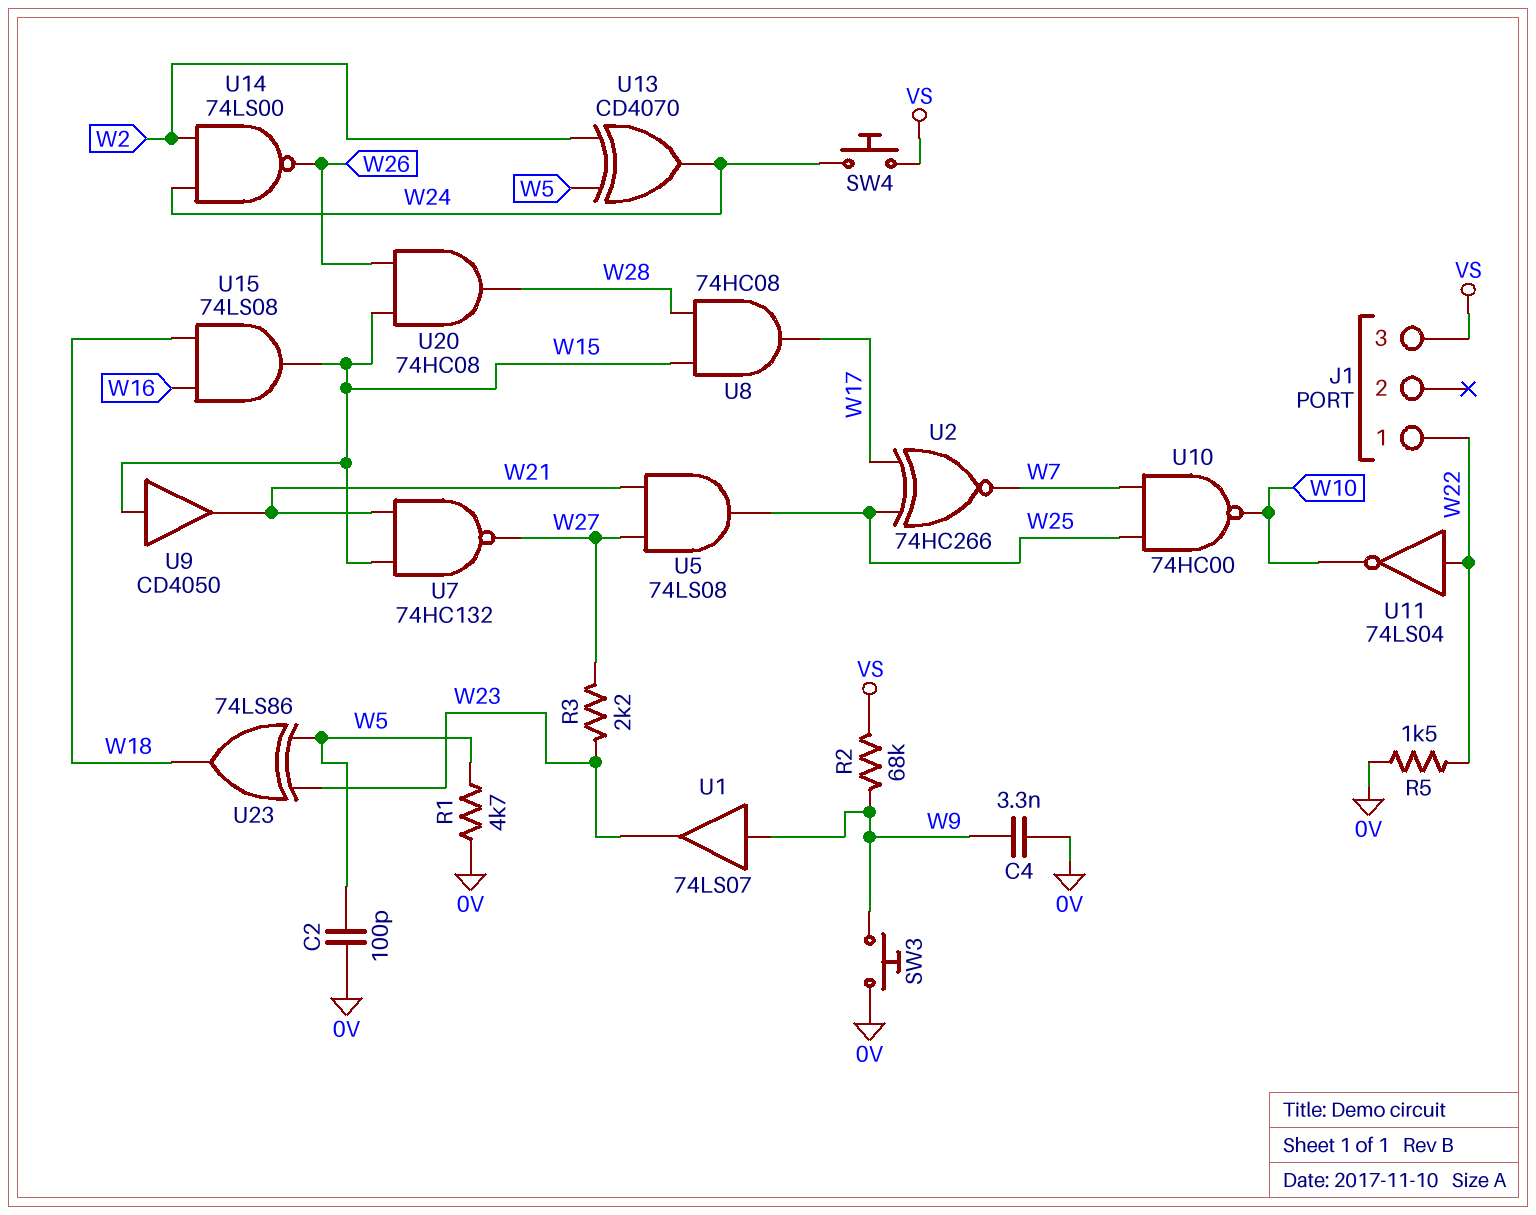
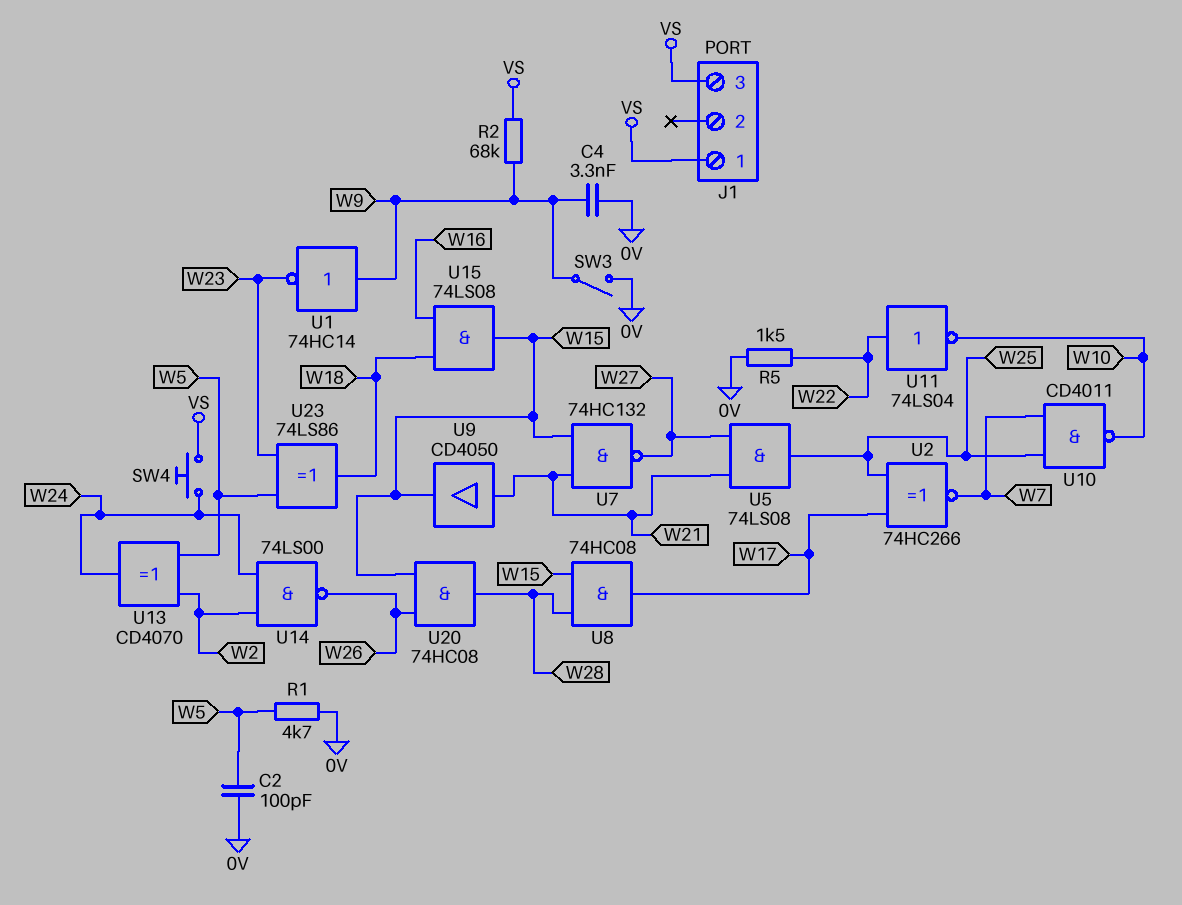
J1 pin 1: W22 -> VS
R3: 2.2k (W23, W27) -> none
SW3: button (0V, W9) -> switch (0V, W9)
U1: buffer 74LS07 (in W9, out W23) -> NOT 74HC14 (in W9, out W23)
U9: buffer CD4050 (in W15, out W21) -> buffer CD4050 (in W21, out W15)
U10: NAND 74HC00 (in W7, in W25, out W10) -> NAND CD4011 (in W7, in W25, out W10)

